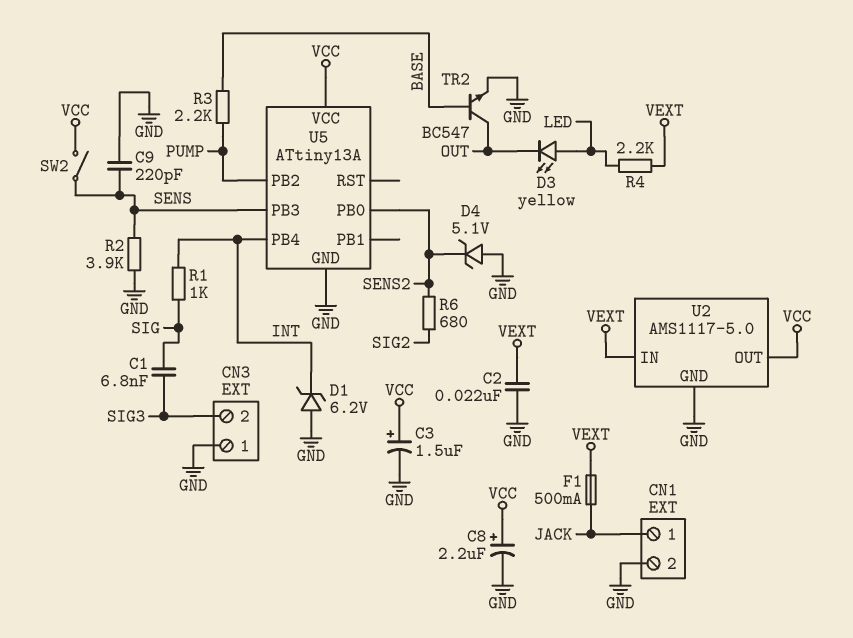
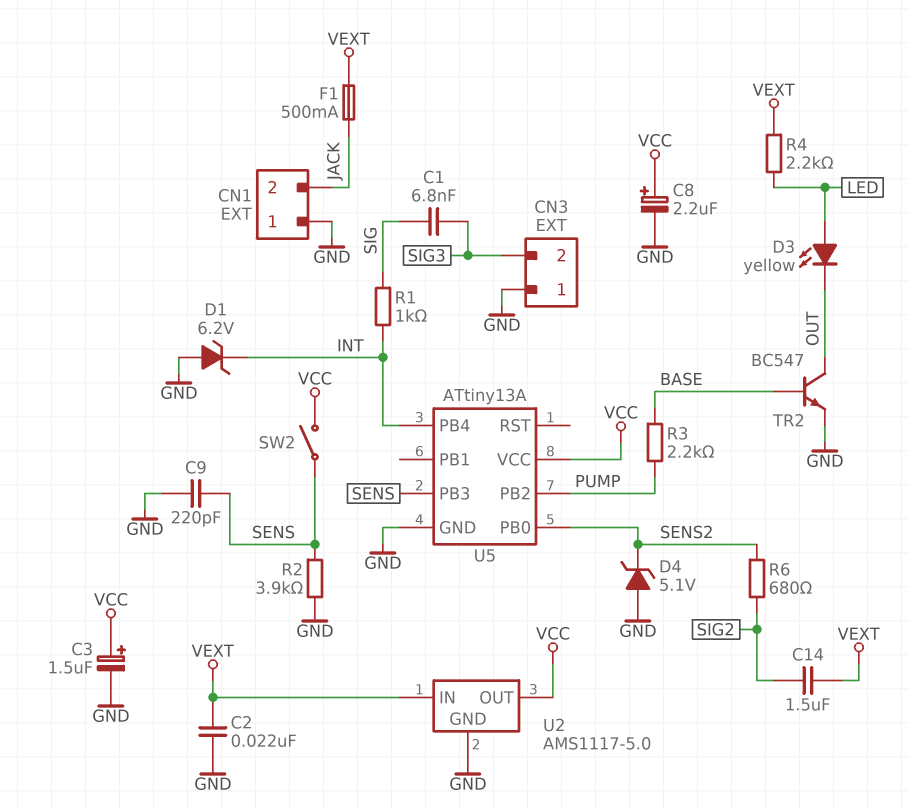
C14: none -> 1.5uF (SIG2, VEXT)
CN1 pin 1: JACK -> GND
CN1 pin 2: GND -> JACK

